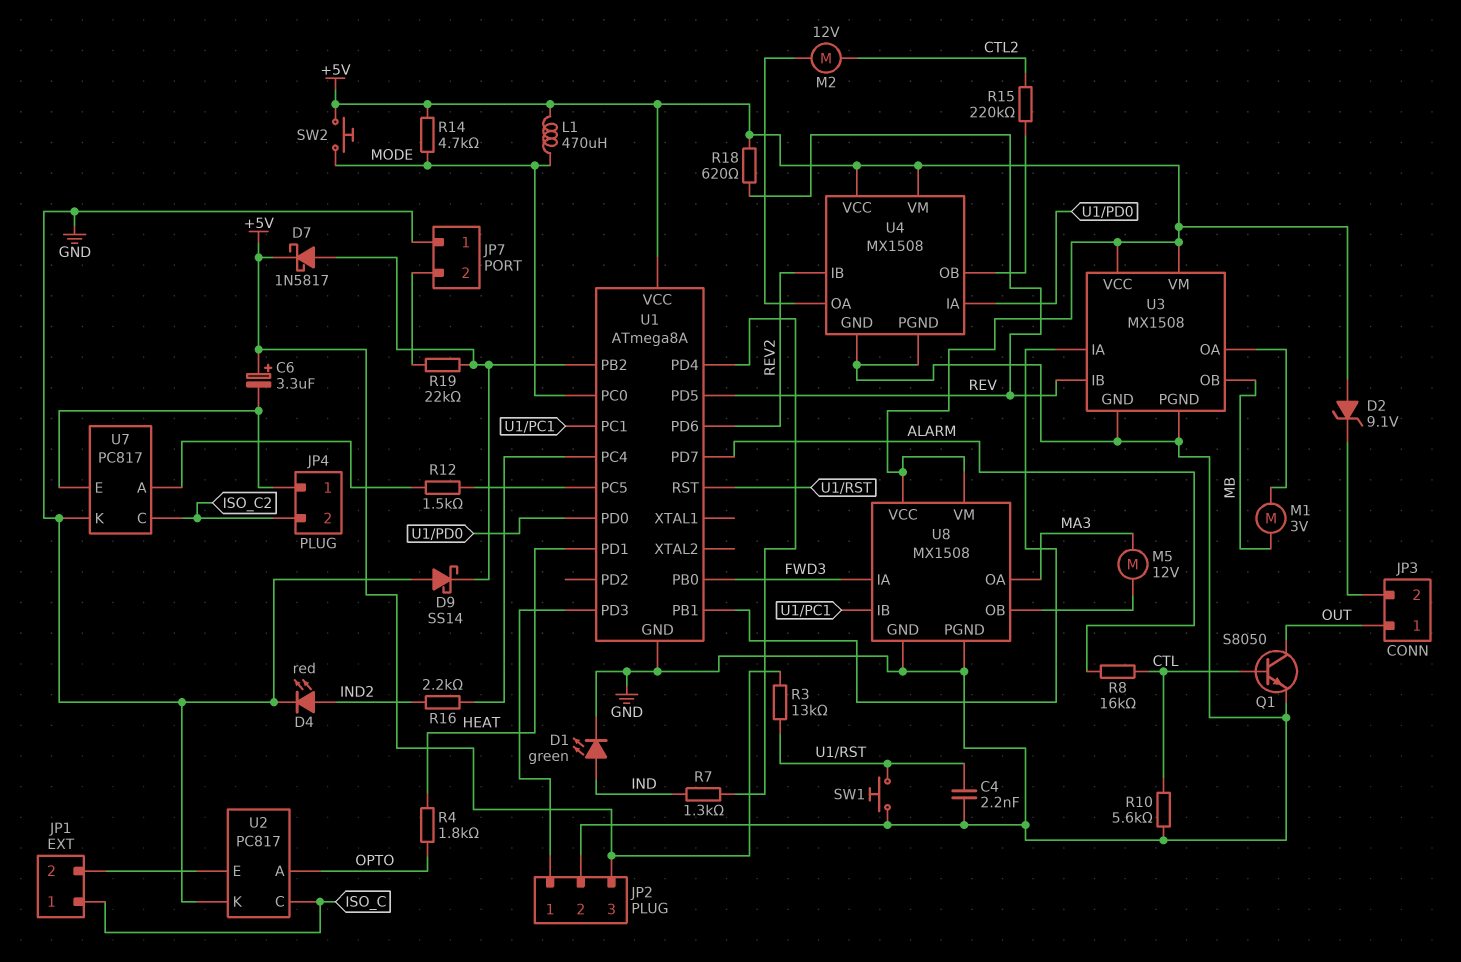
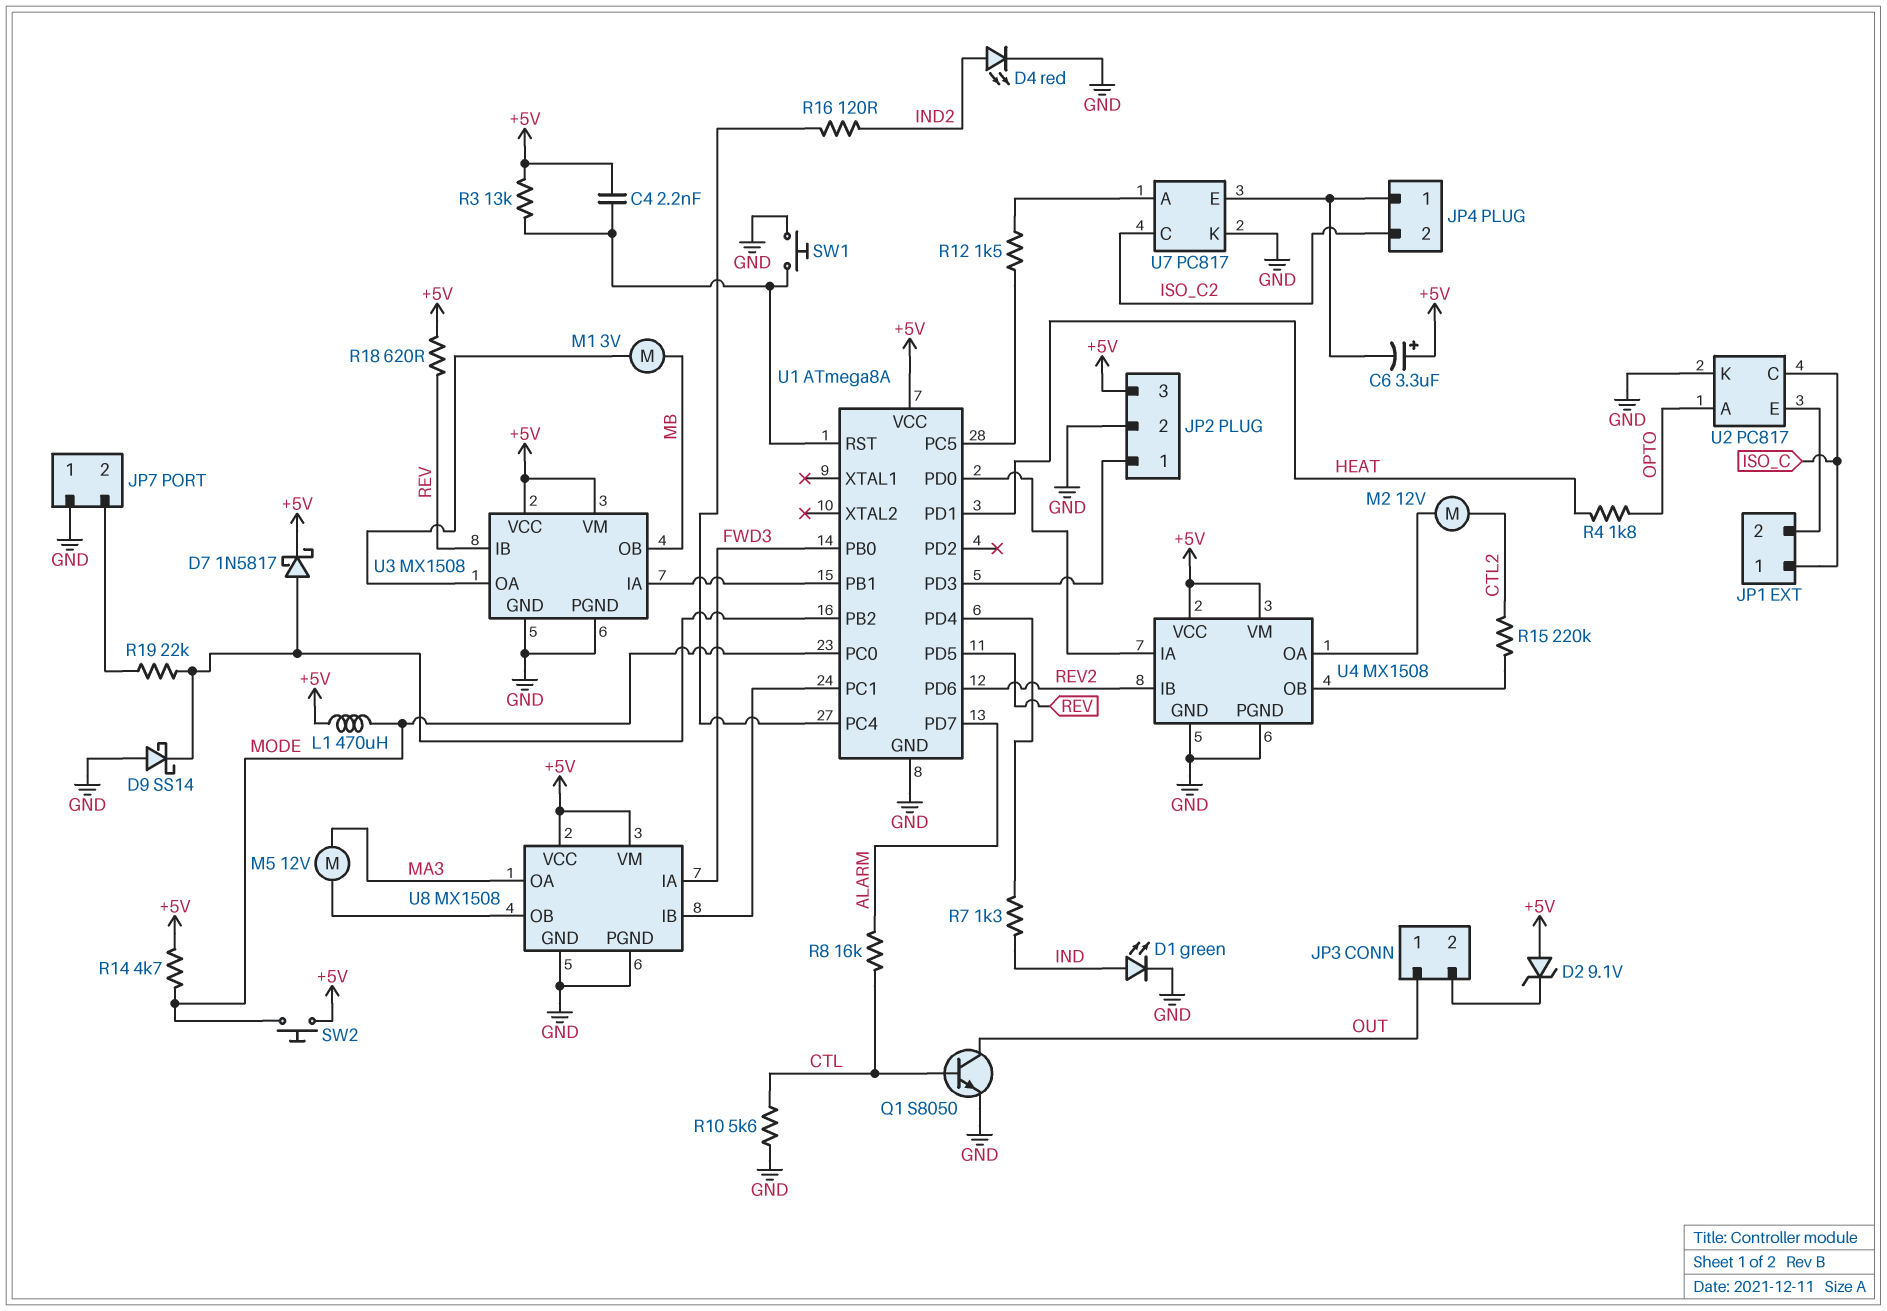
C4: 2.2nF (GND, U1/RST) -> 2.2nF (+5V, U1/RST)
R16: 2.2k (IND2, U1/PC4) -> 120 (IND2, U1/PC4)

